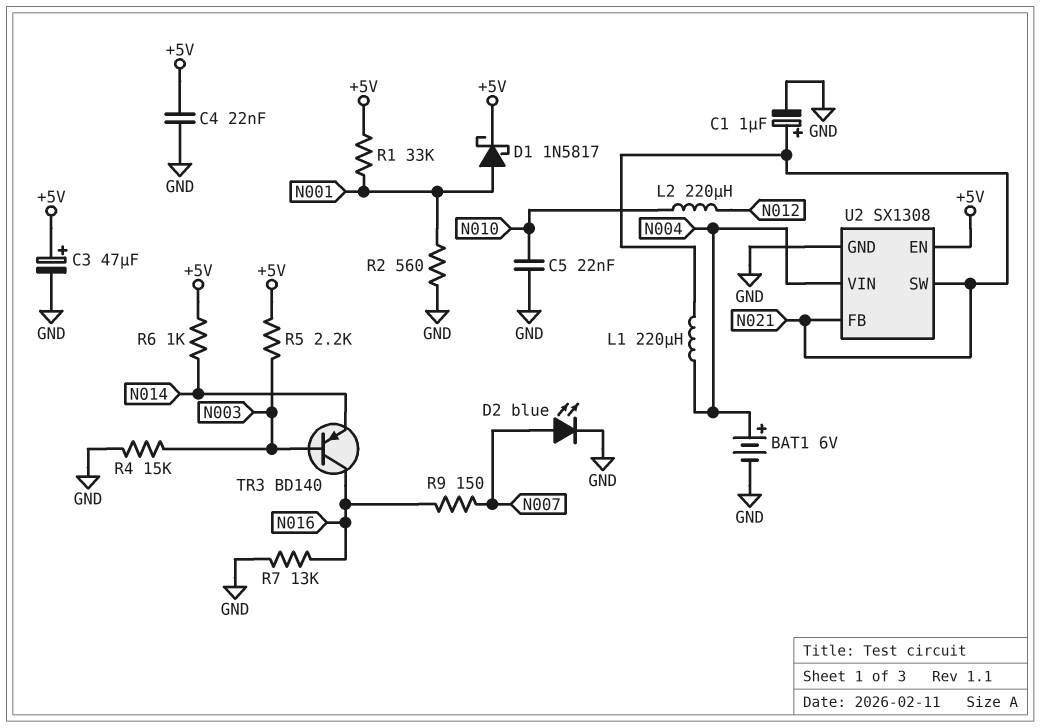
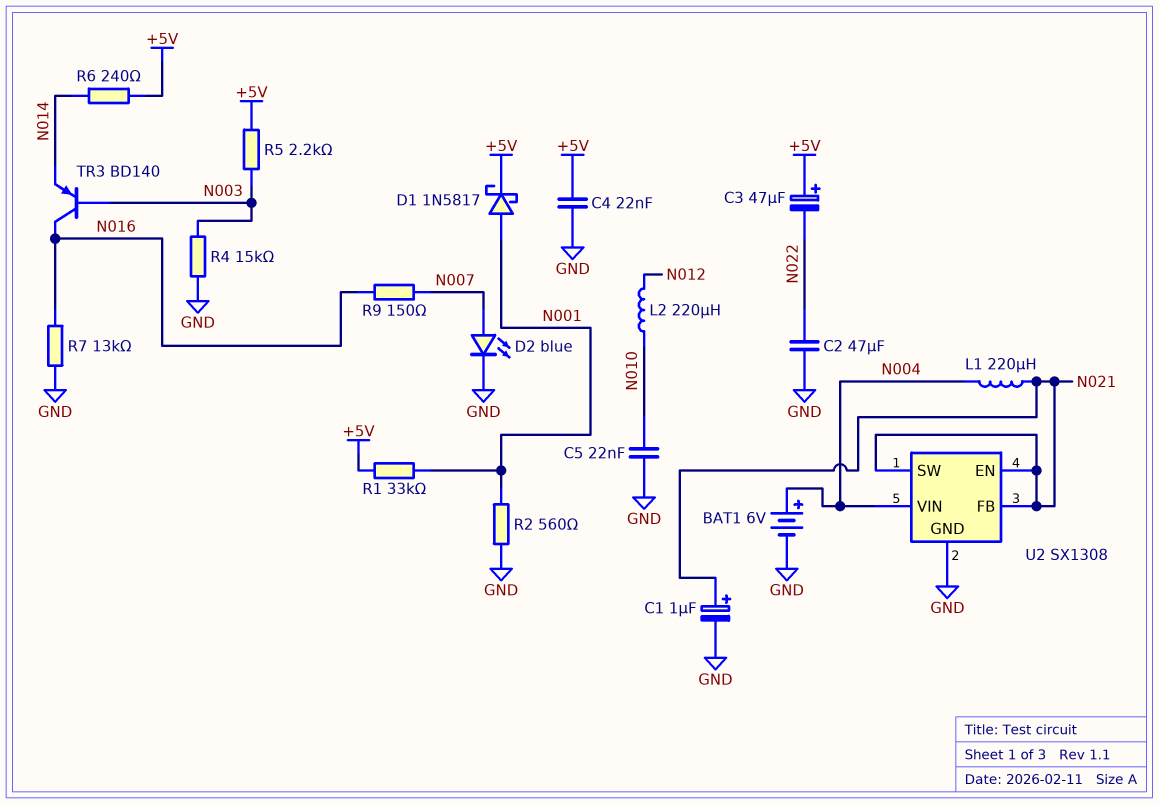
C2: none -> 47uF (GND, N022)
C3: 47uF (plus +5V, minus GND) -> 47uF (plus +5V, minus N022)
R6: 1k (+5V, N014) -> 240 (+5V, N014)
U2 pin EN: +5V -> N021

